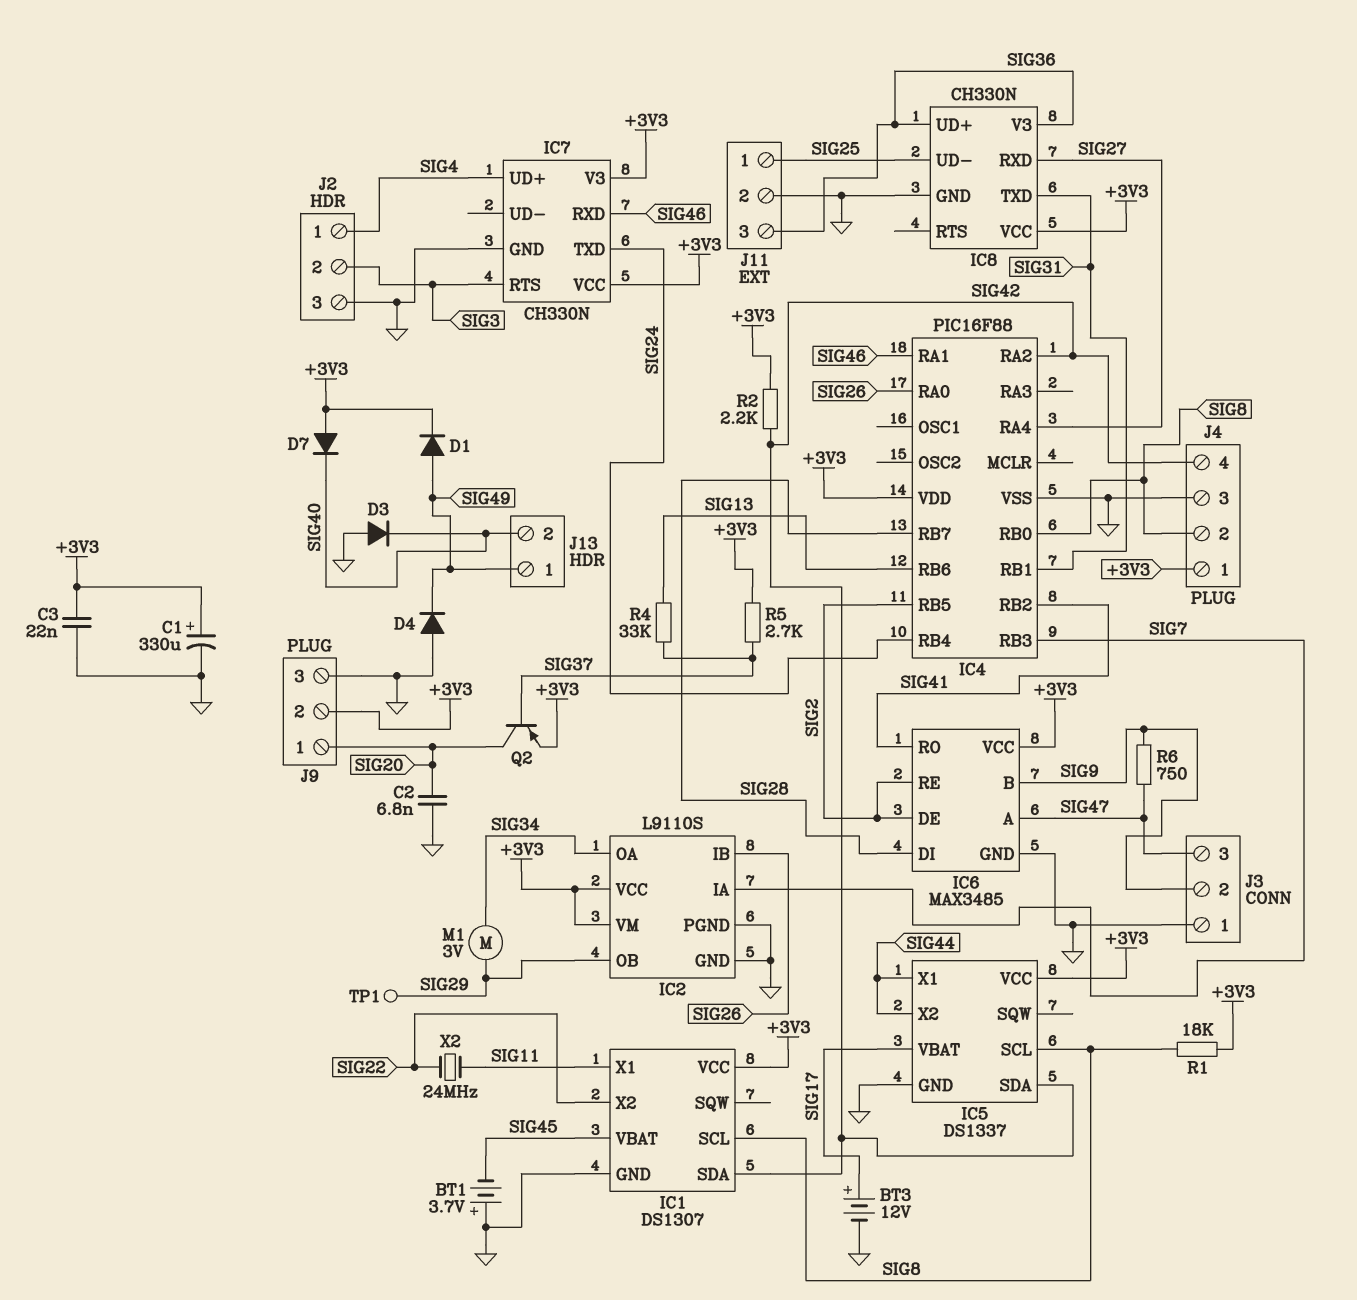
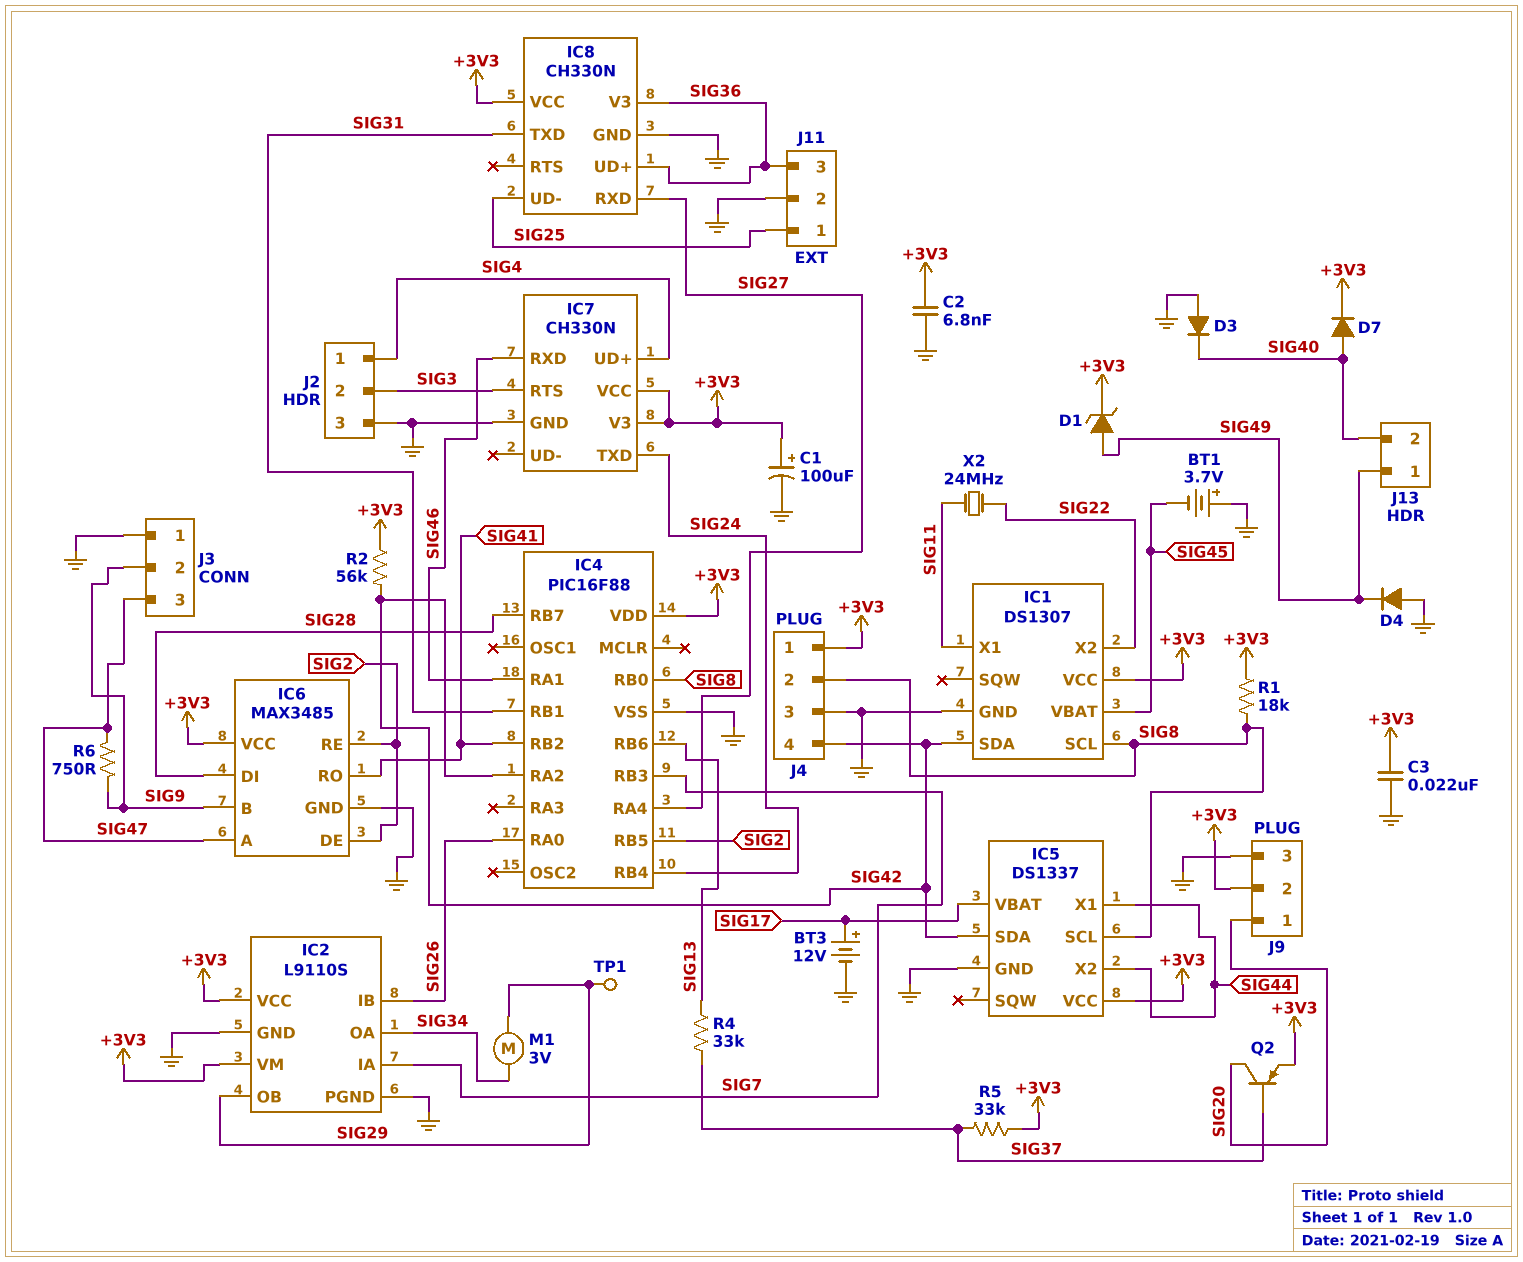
C1: 330uF (plus +3V3, minus GND) -> 100uF (plus +3V3, minus GND)
C2: 6.8nF (GND, SIG20) -> 6.8nF (+3V3, GND)
D1: diode (A SIG49, K +3V3) -> zener (A SIG49, K +3V3)
D7: diode (A +3V3, K SIG40) -> diode (A SIG40, K +3V3)
R2: 2.2k (+3V3, SIG42) -> 56k (+3V3, SIG42)
R5: 2.7k (+3V3, SIG37) -> 33k (+3V3, SIG37)

